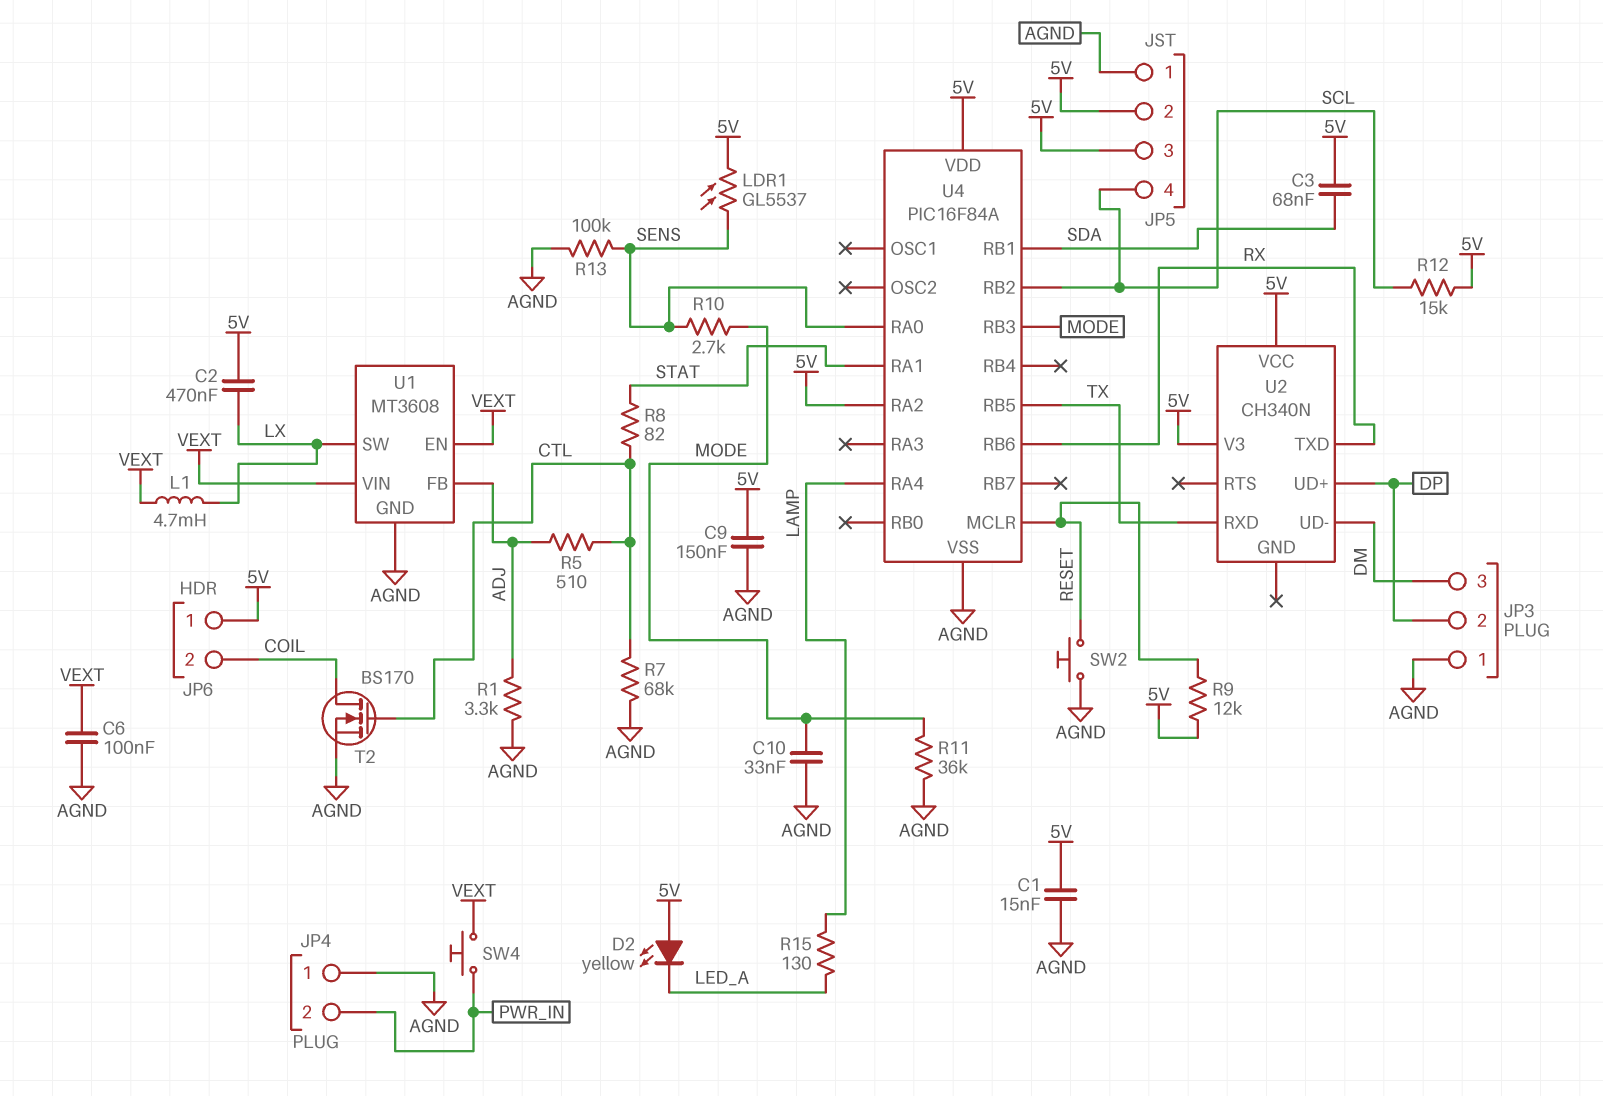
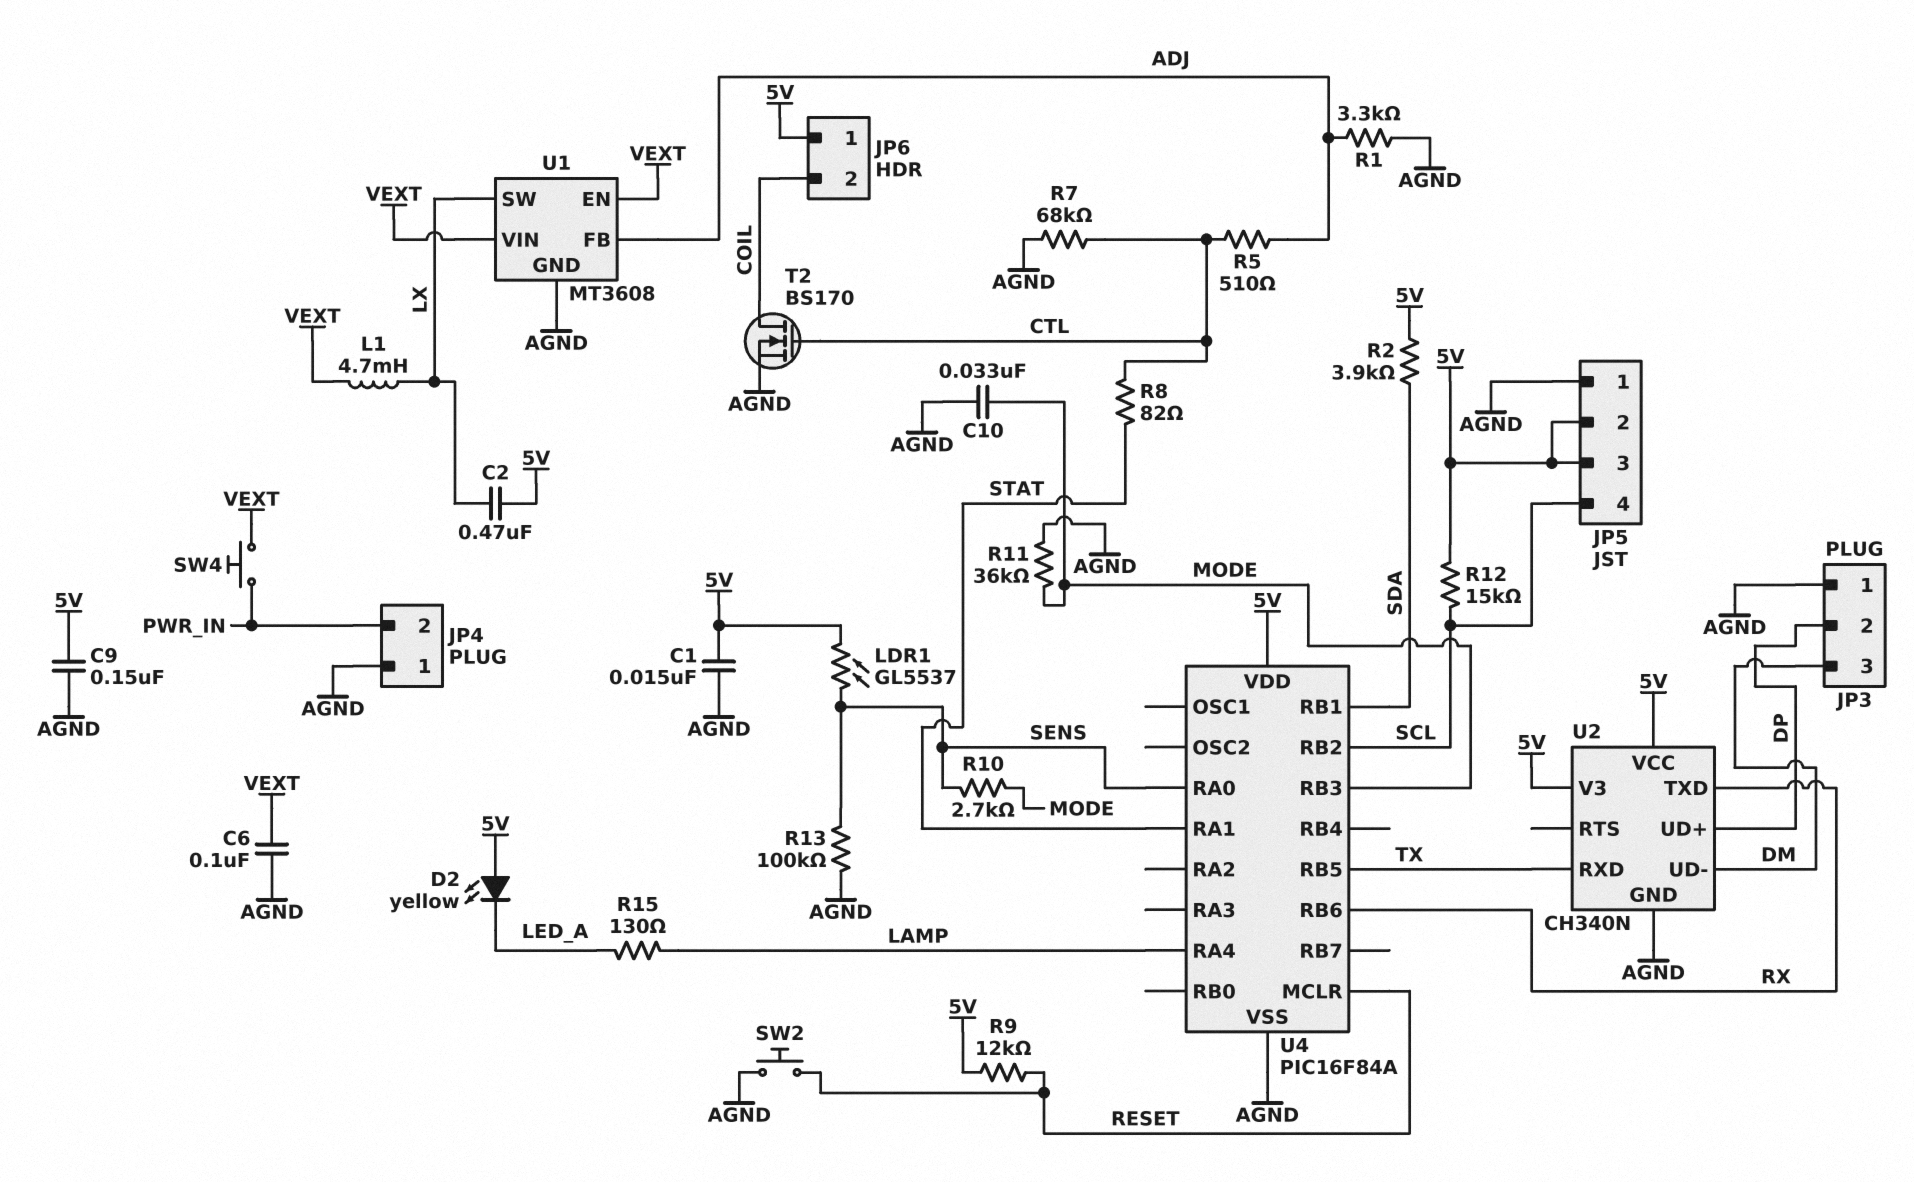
C3: 68nF (5V, SDA) -> none
R2: none -> 3.9k (5V, SDA)
U2 pin GND: none -> AGND
U4 pin RA2: 5V -> none

